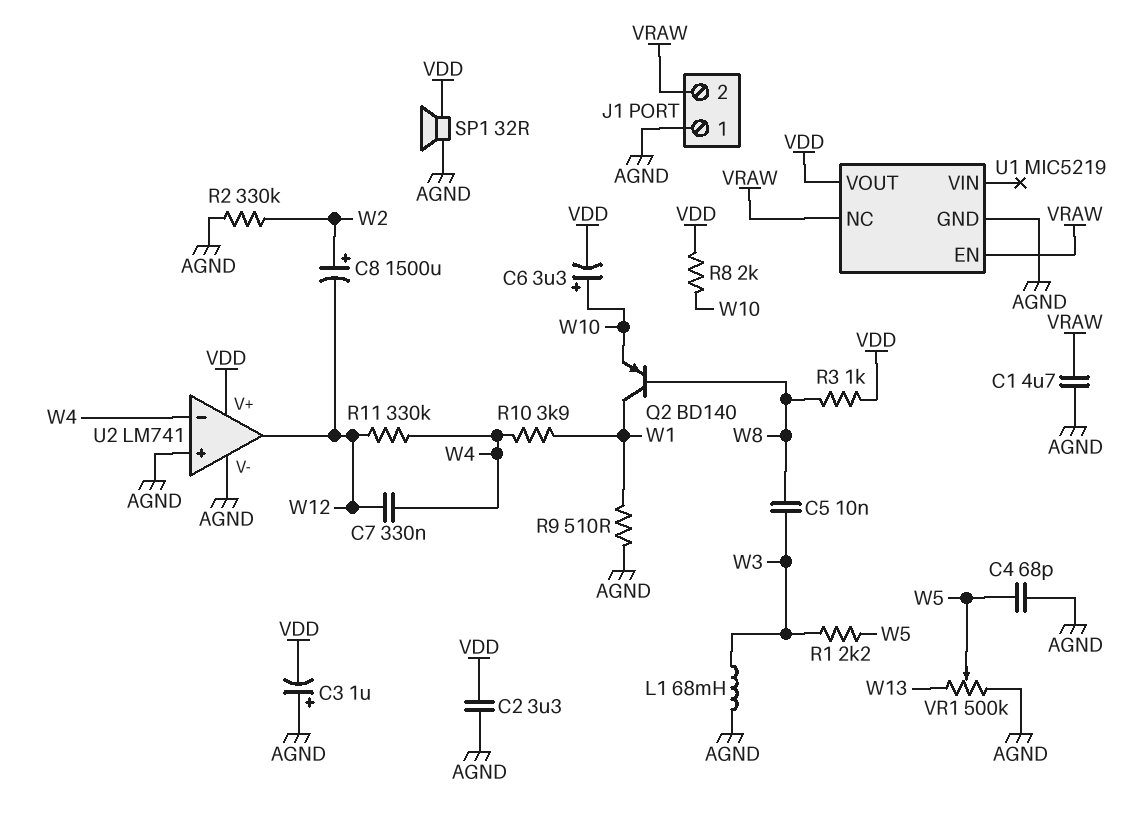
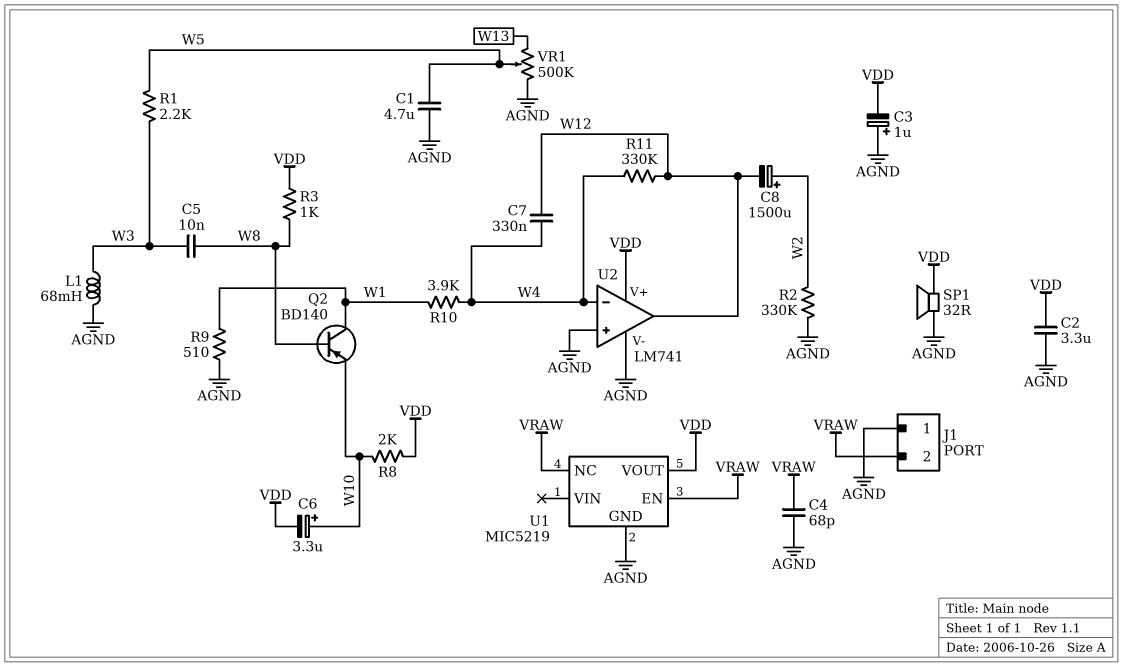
C1: 4.7uF (AGND, VRAW) -> 4.7uF (AGND, W5)
C4: 68pF (AGND, W5) -> 68pF (AGND, VRAW)

